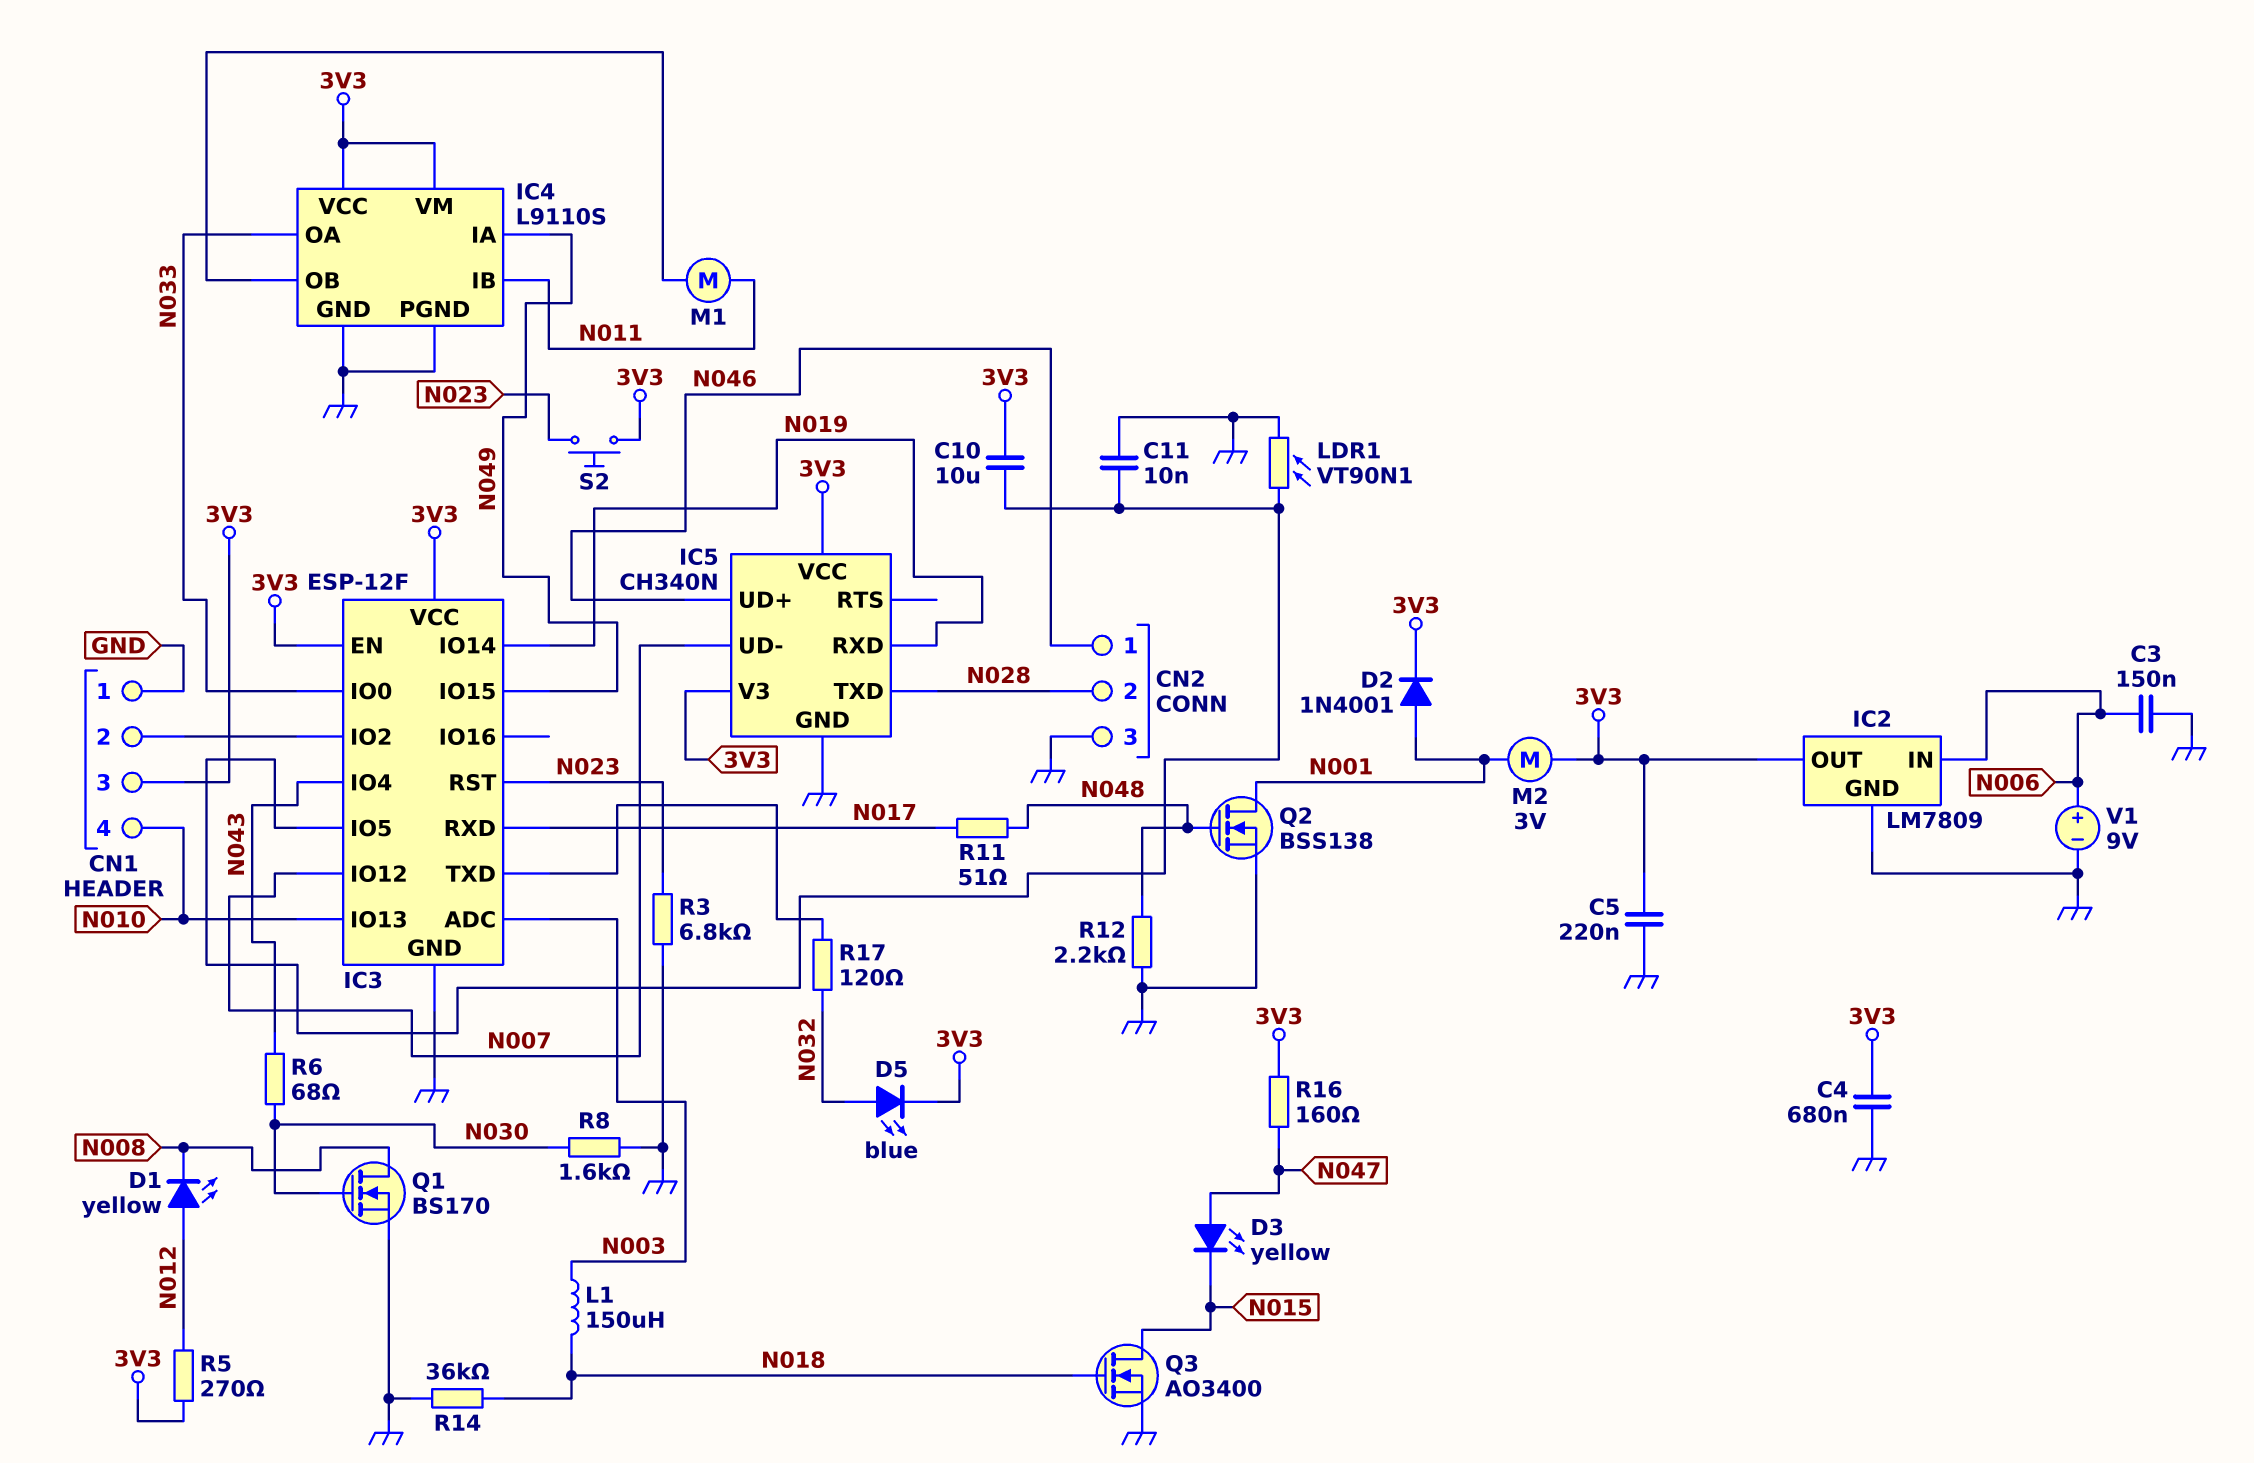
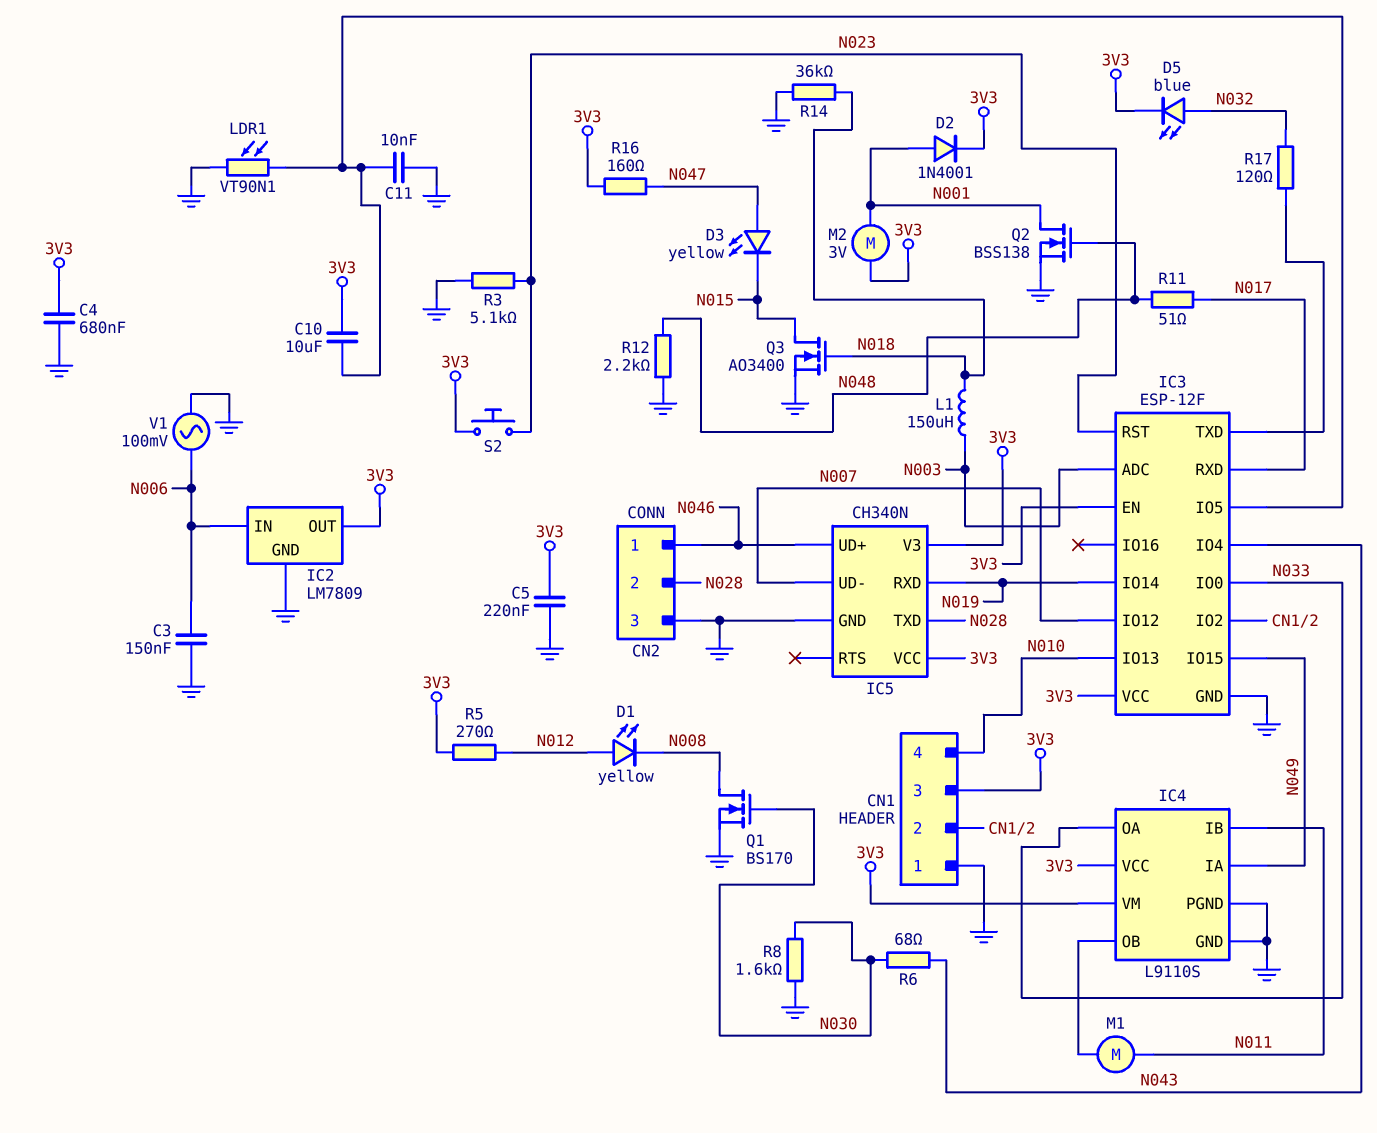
R3: 6.8k (GND, N023) -> 5.1k (GND, N023)
V1: 9V (plus N006, minus GND) -> AC 100mV (GND, N006)

